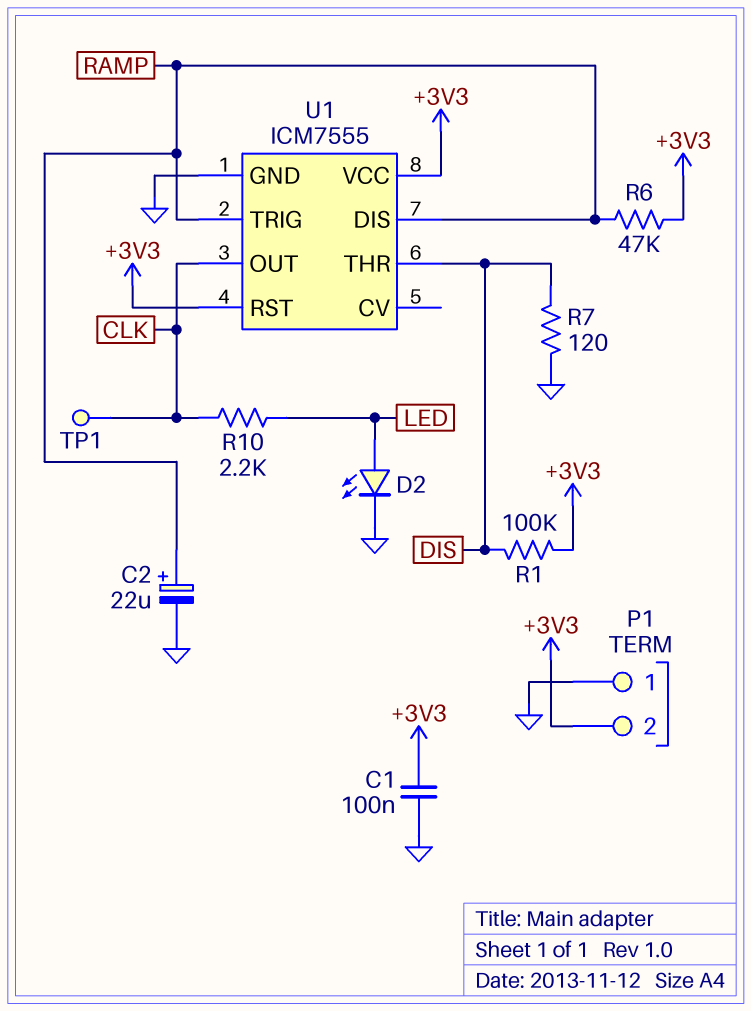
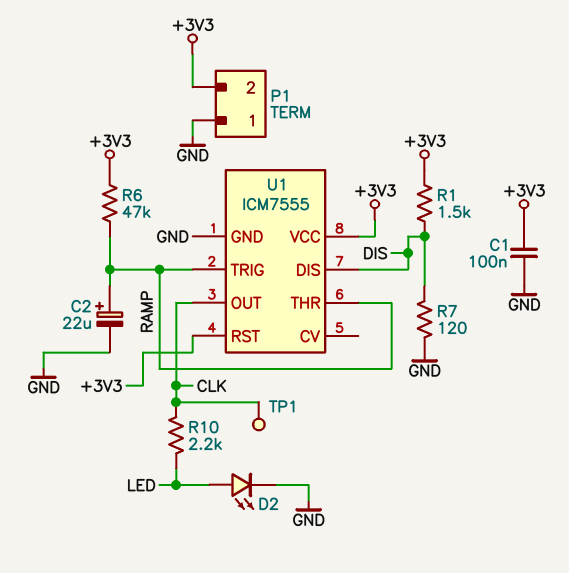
R1: 100k (+3V3, DIS) -> 1.5k (+3V3, DIS)
U1 pin DIS: RAMP -> DIS
U1 pin THR: DIS -> RAMP

